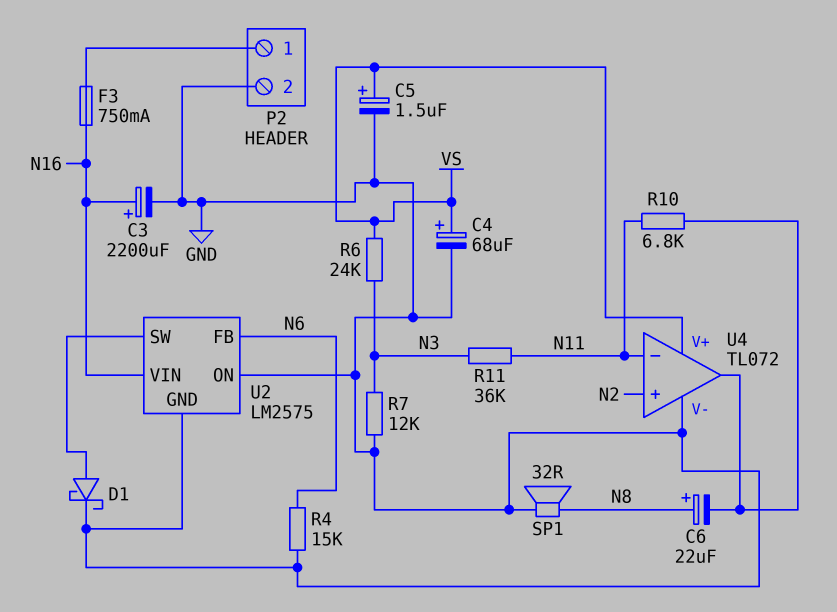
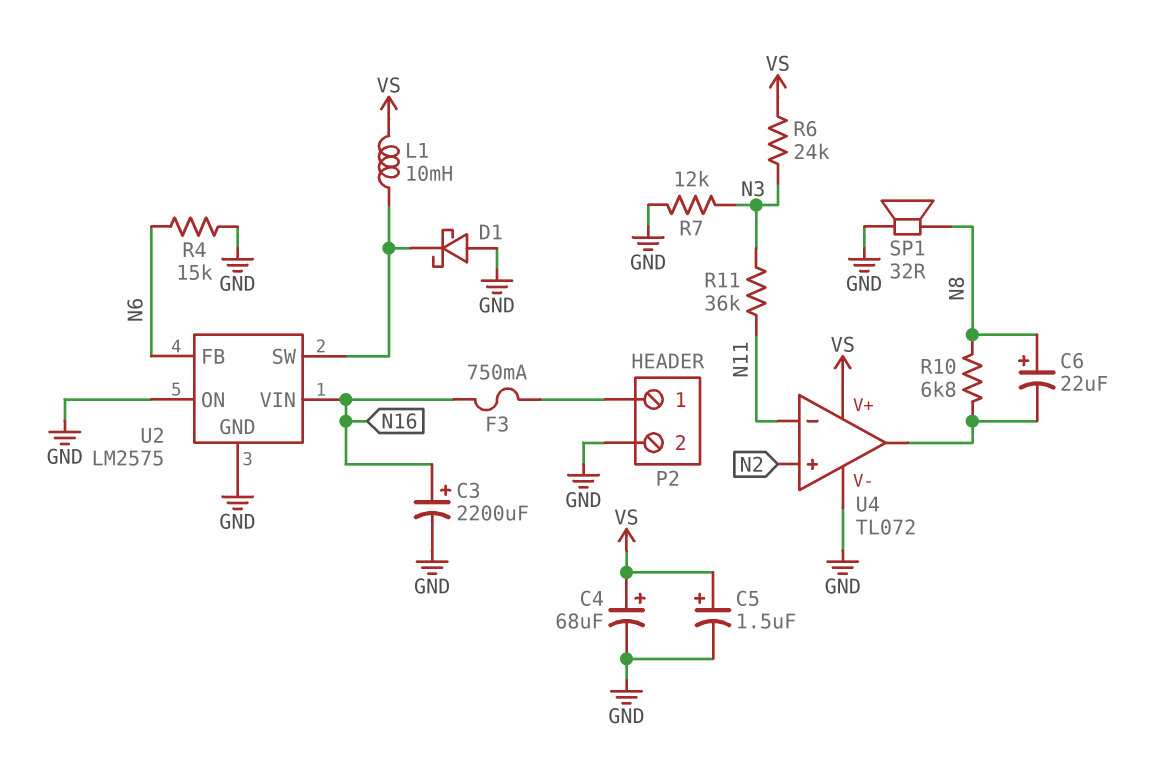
D1: schottky (A U2/SW, K GND) -> schottky (A GND, K U2/SW)
L1: none -> 10mH (U2/SW, VS)
R10: 6.8k (N11, U4/out) -> 6.8k (N8, U4/out)

